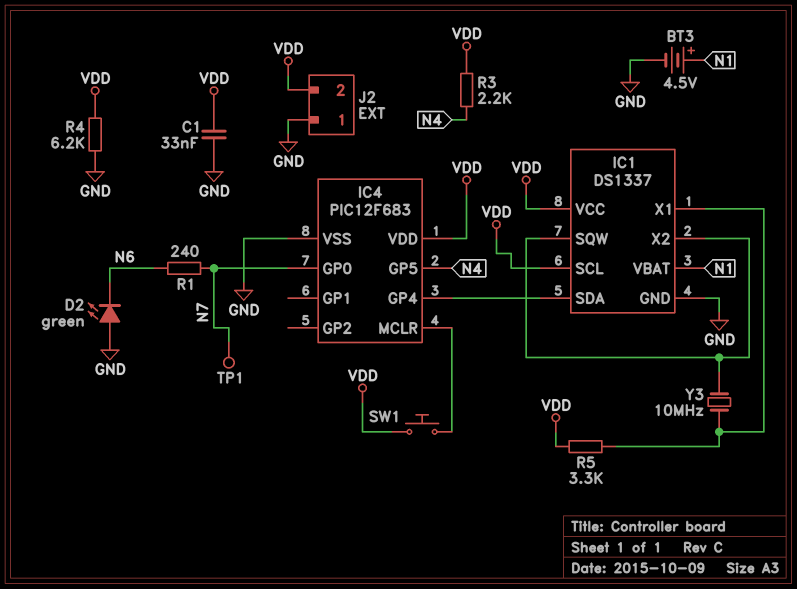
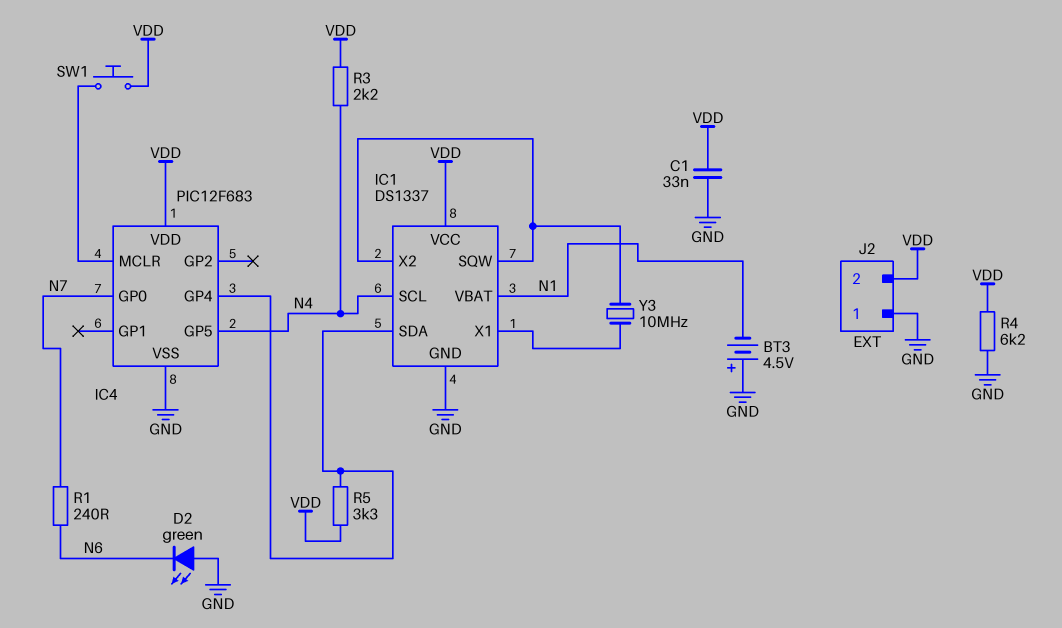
BT3: 4.5V (plus N1, minus GND) -> 4.5V (plus GND, minus N1)
IC1 pin SCL: VDD -> N4
R5: 3.3k (IC1/X1, VDD) -> 3.3k (IC1/SDA, VDD)
TP1: test point (N7) -> none

